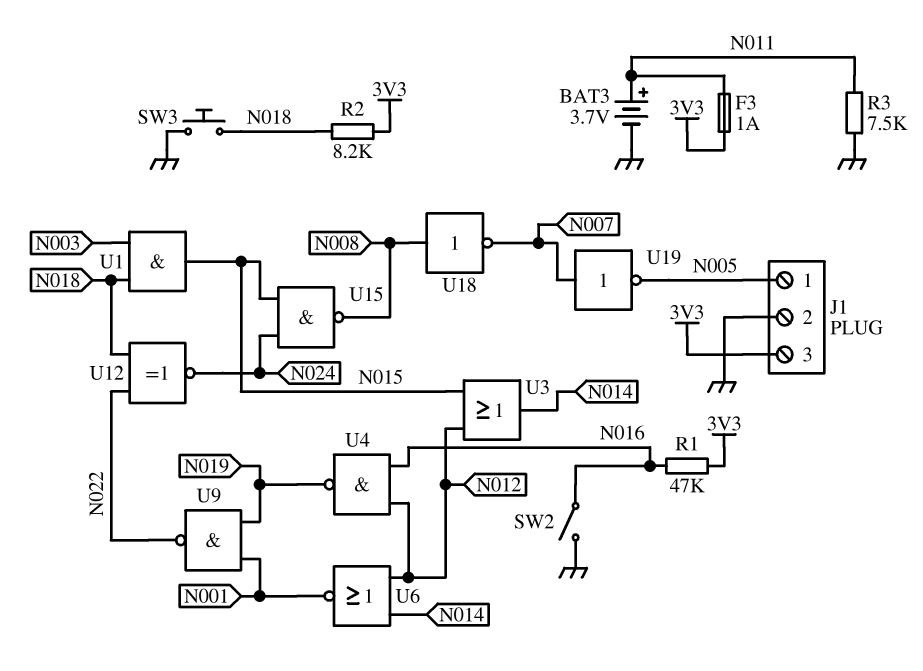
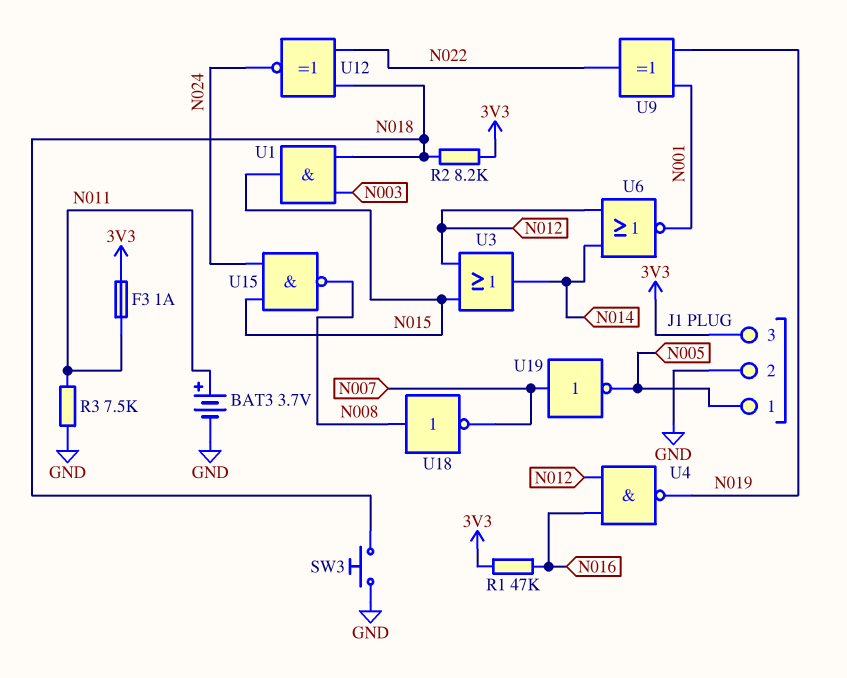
SW2: switch (GND, N016) -> none
U9: NAND (in N001, in N019, out N022) -> XOR (in N001, in N019, out N022)

